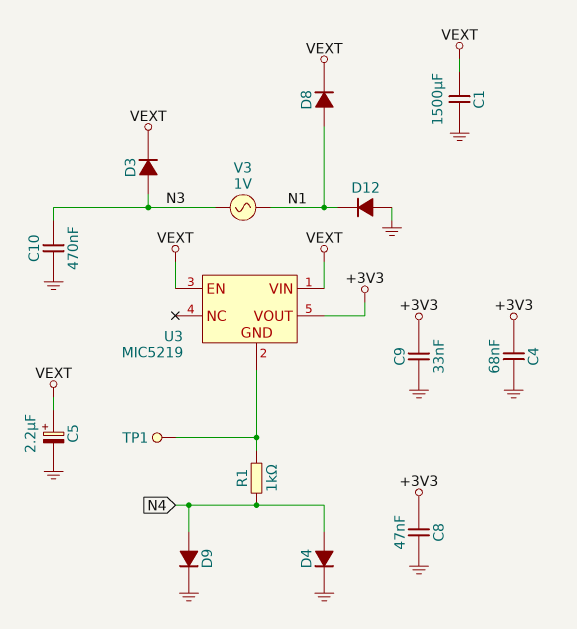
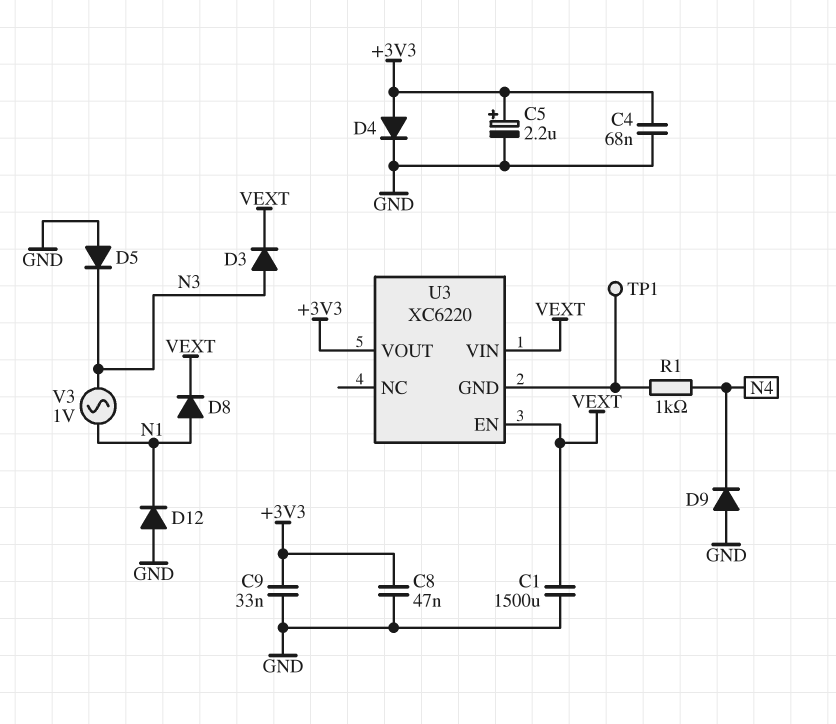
C5: 2.2uF (plus VEXT, minus GND) -> 2.2uF (plus +3V3, minus GND)
C10: 470nF (GND, N3) -> none
D4: diode (A N4, K GND) -> diode (A +3V3, K GND)
D5: none -> diode (A GND, K N3)
D9: diode (A N4, K GND) -> diode (A GND, K N4)
U3: MIC5219 -> XC6220

